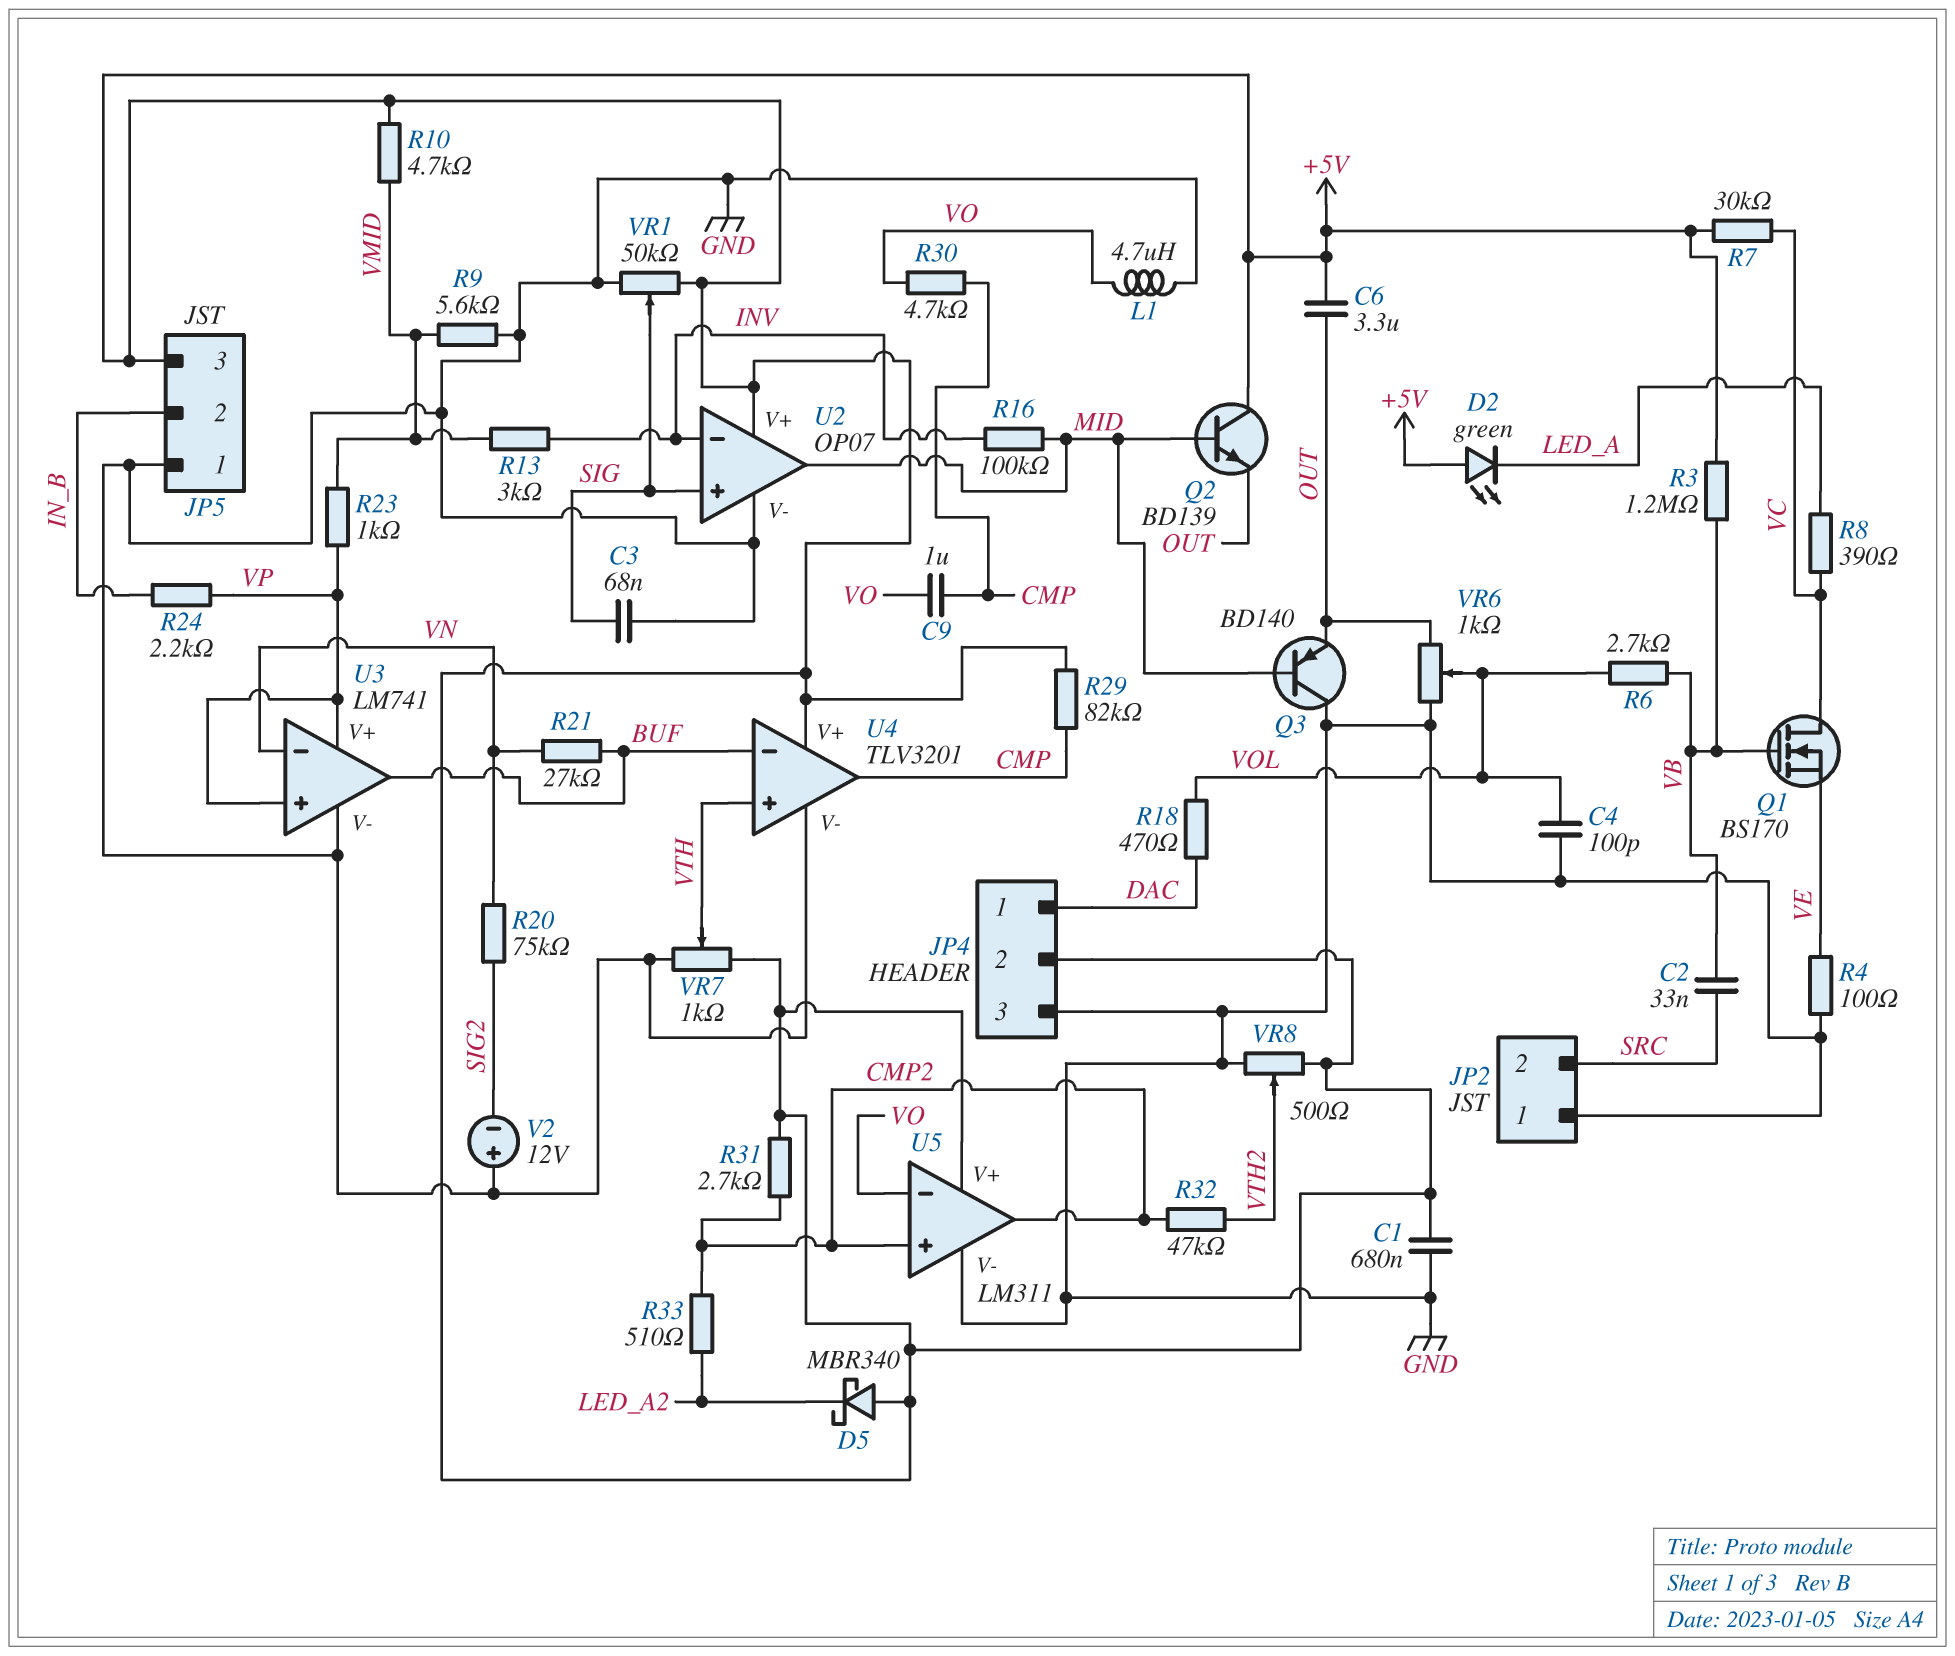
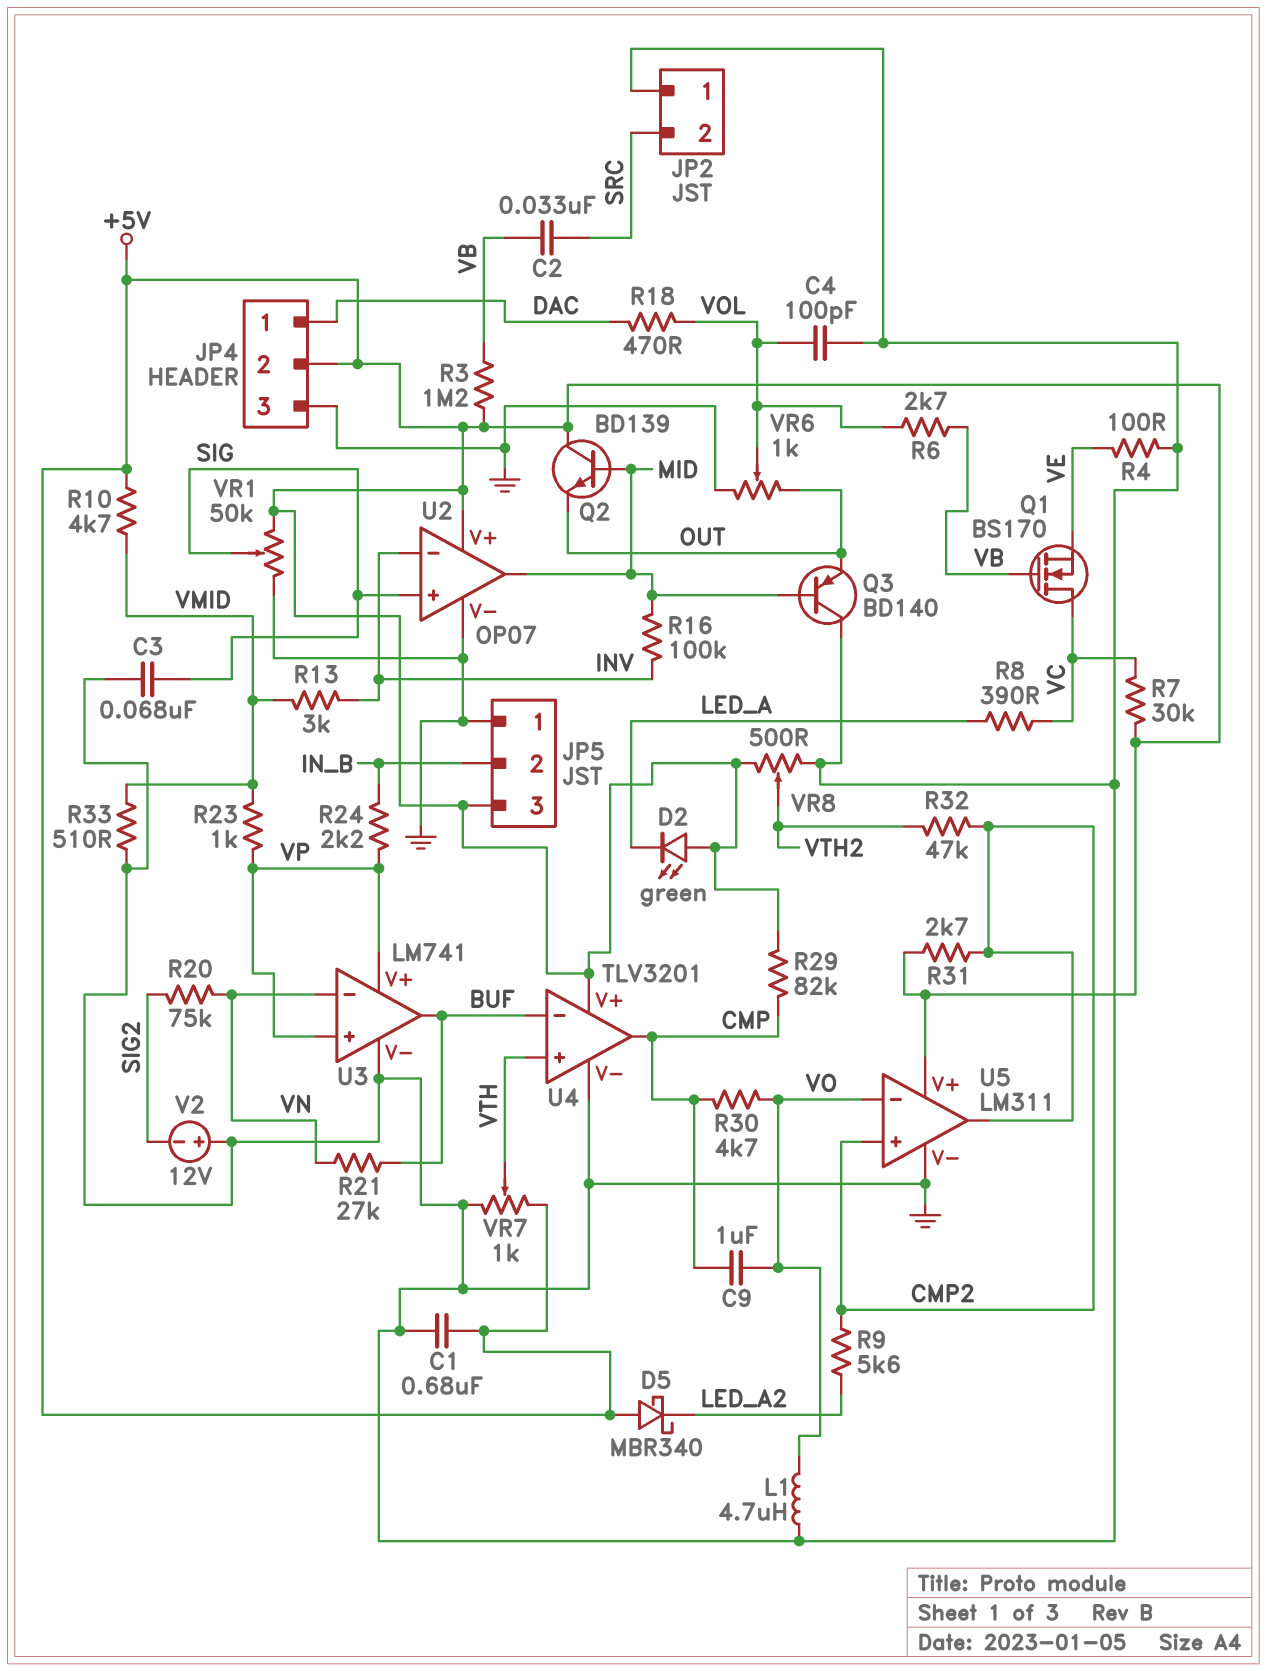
C6: 3.3uF (+5V, OUT) -> none
R9: 5.6k (GND, VMID) -> 5.6k (CMP2, LED_A2)
R33: 510 (CMP2, LED_A2) -> 510 (GND, VMID)

